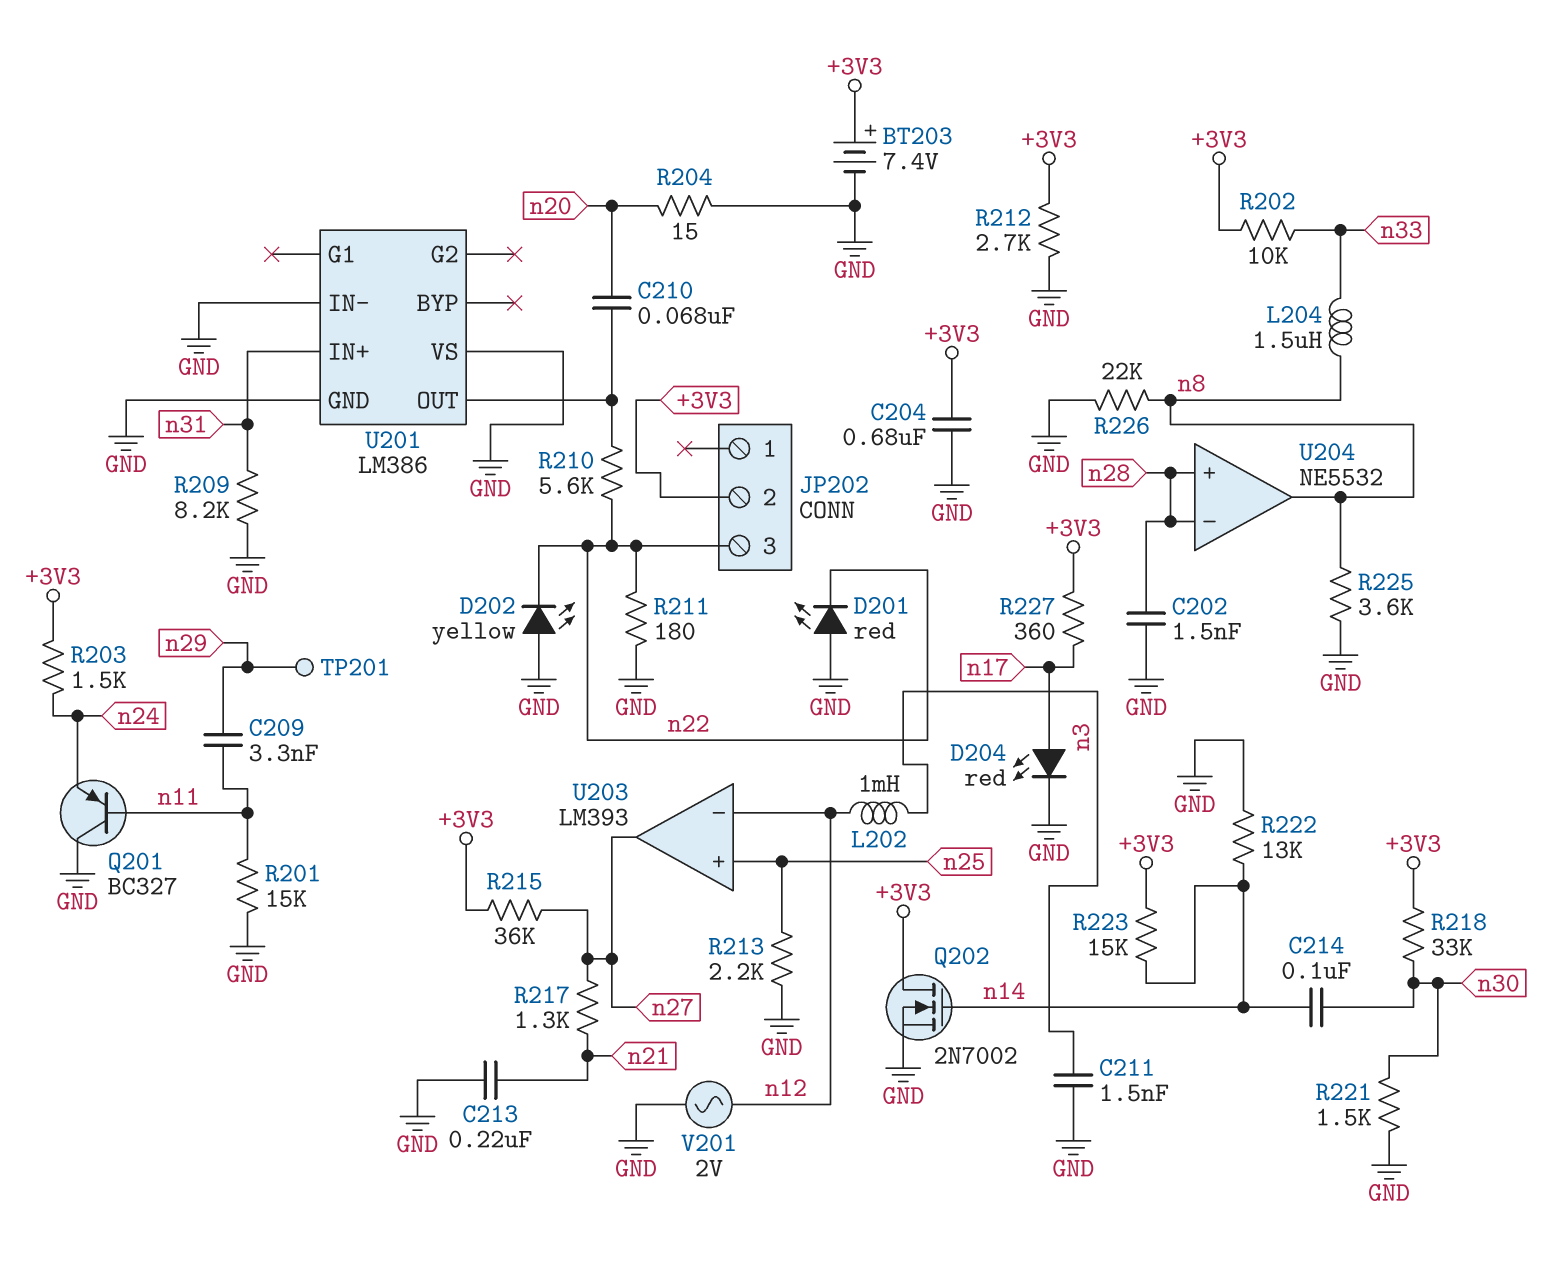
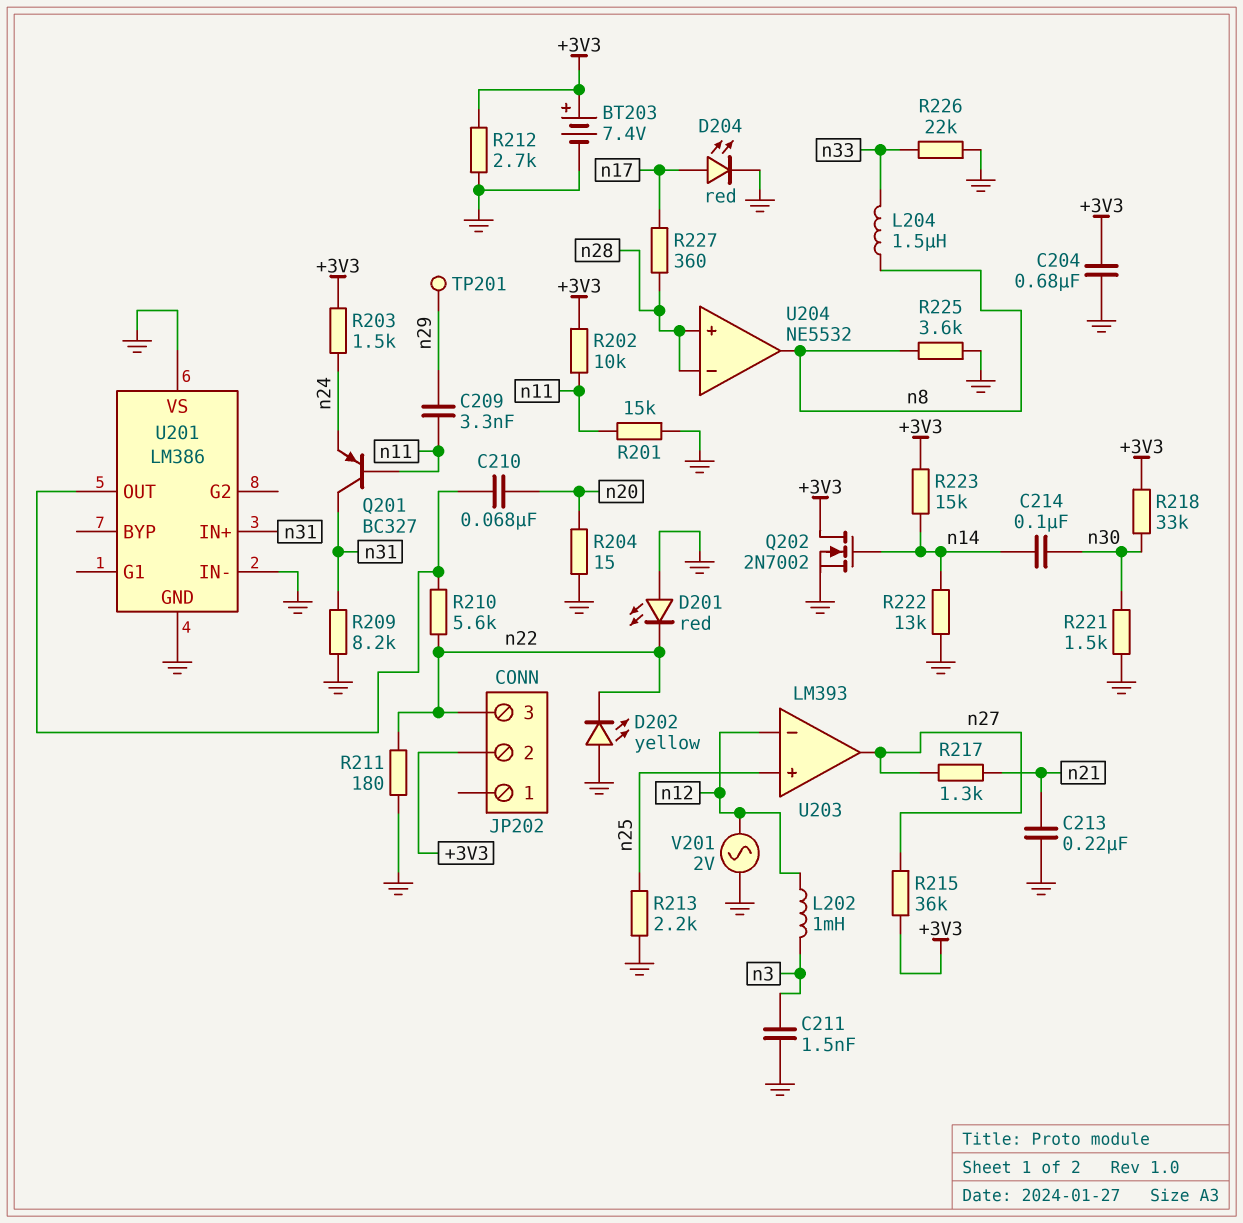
C202: 1.5nF (GND, n28) -> none
Q201: PNP BC327 (B n11, C GND, E n24) -> PNP BC327 (B n11, C n31, E n24)
R202: 10k (+3V3, n33) -> 10k (+3V3, n11)
R226: 22k (GND, n8) -> 22k (GND, n33)
R227: 360 (+3V3, n17) -> 360 (n17, n28)

